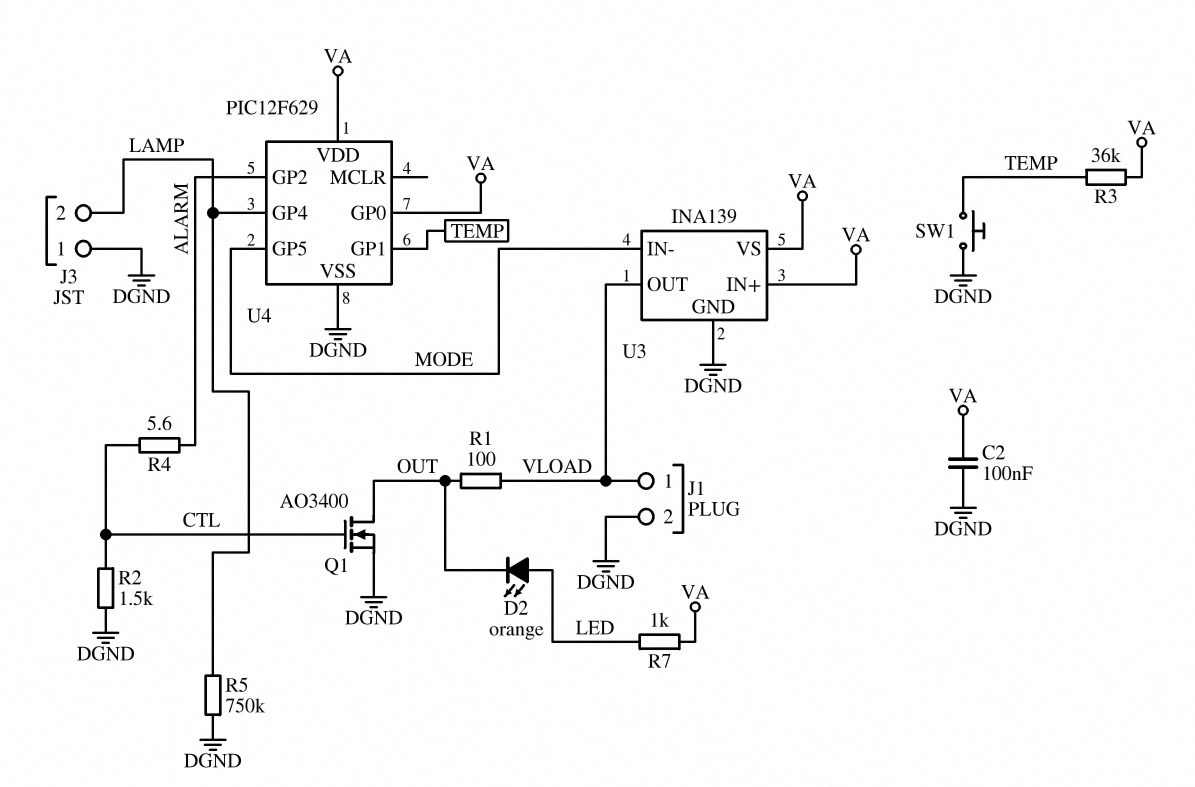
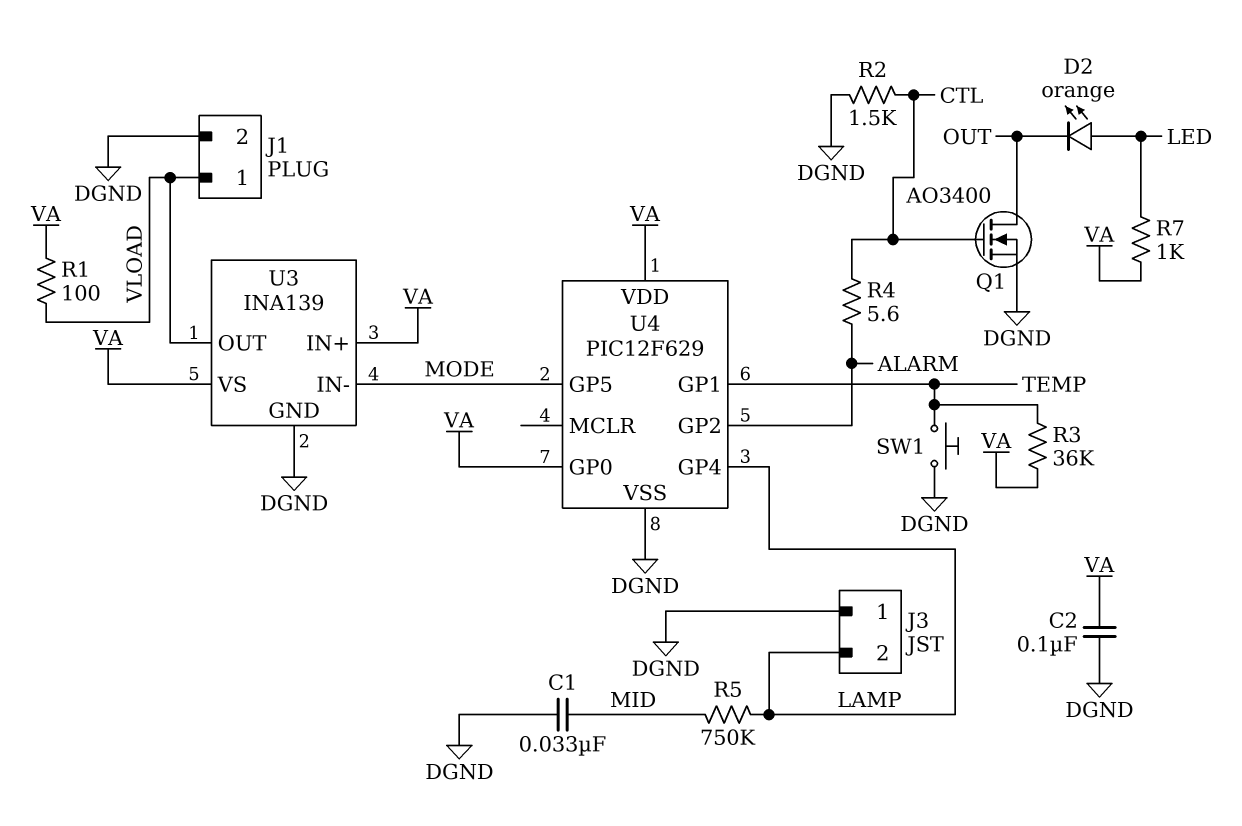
C1: none -> 33nF (DGND, MID)
R1: 100 (OUT, VLOAD) -> 100 (VA, VLOAD)
R5: 750k (DGND, LAMP) -> 750k (LAMP, MID)

